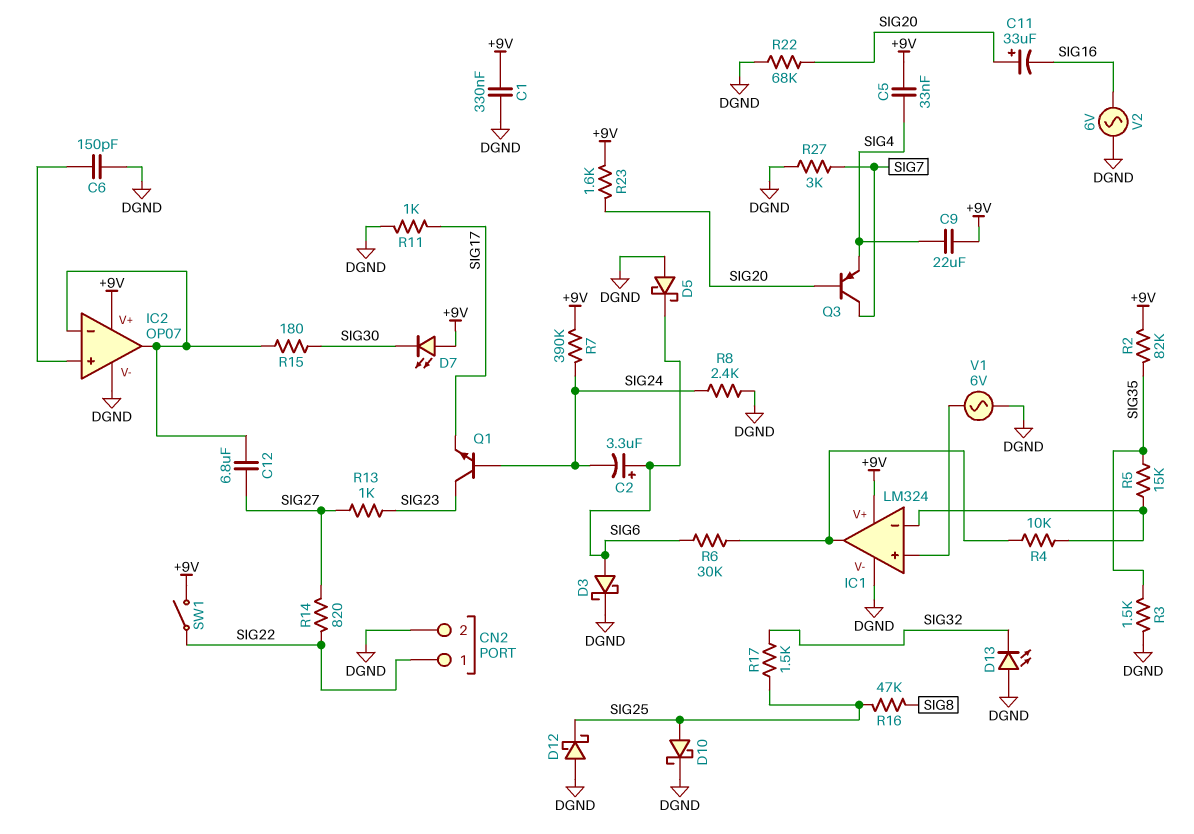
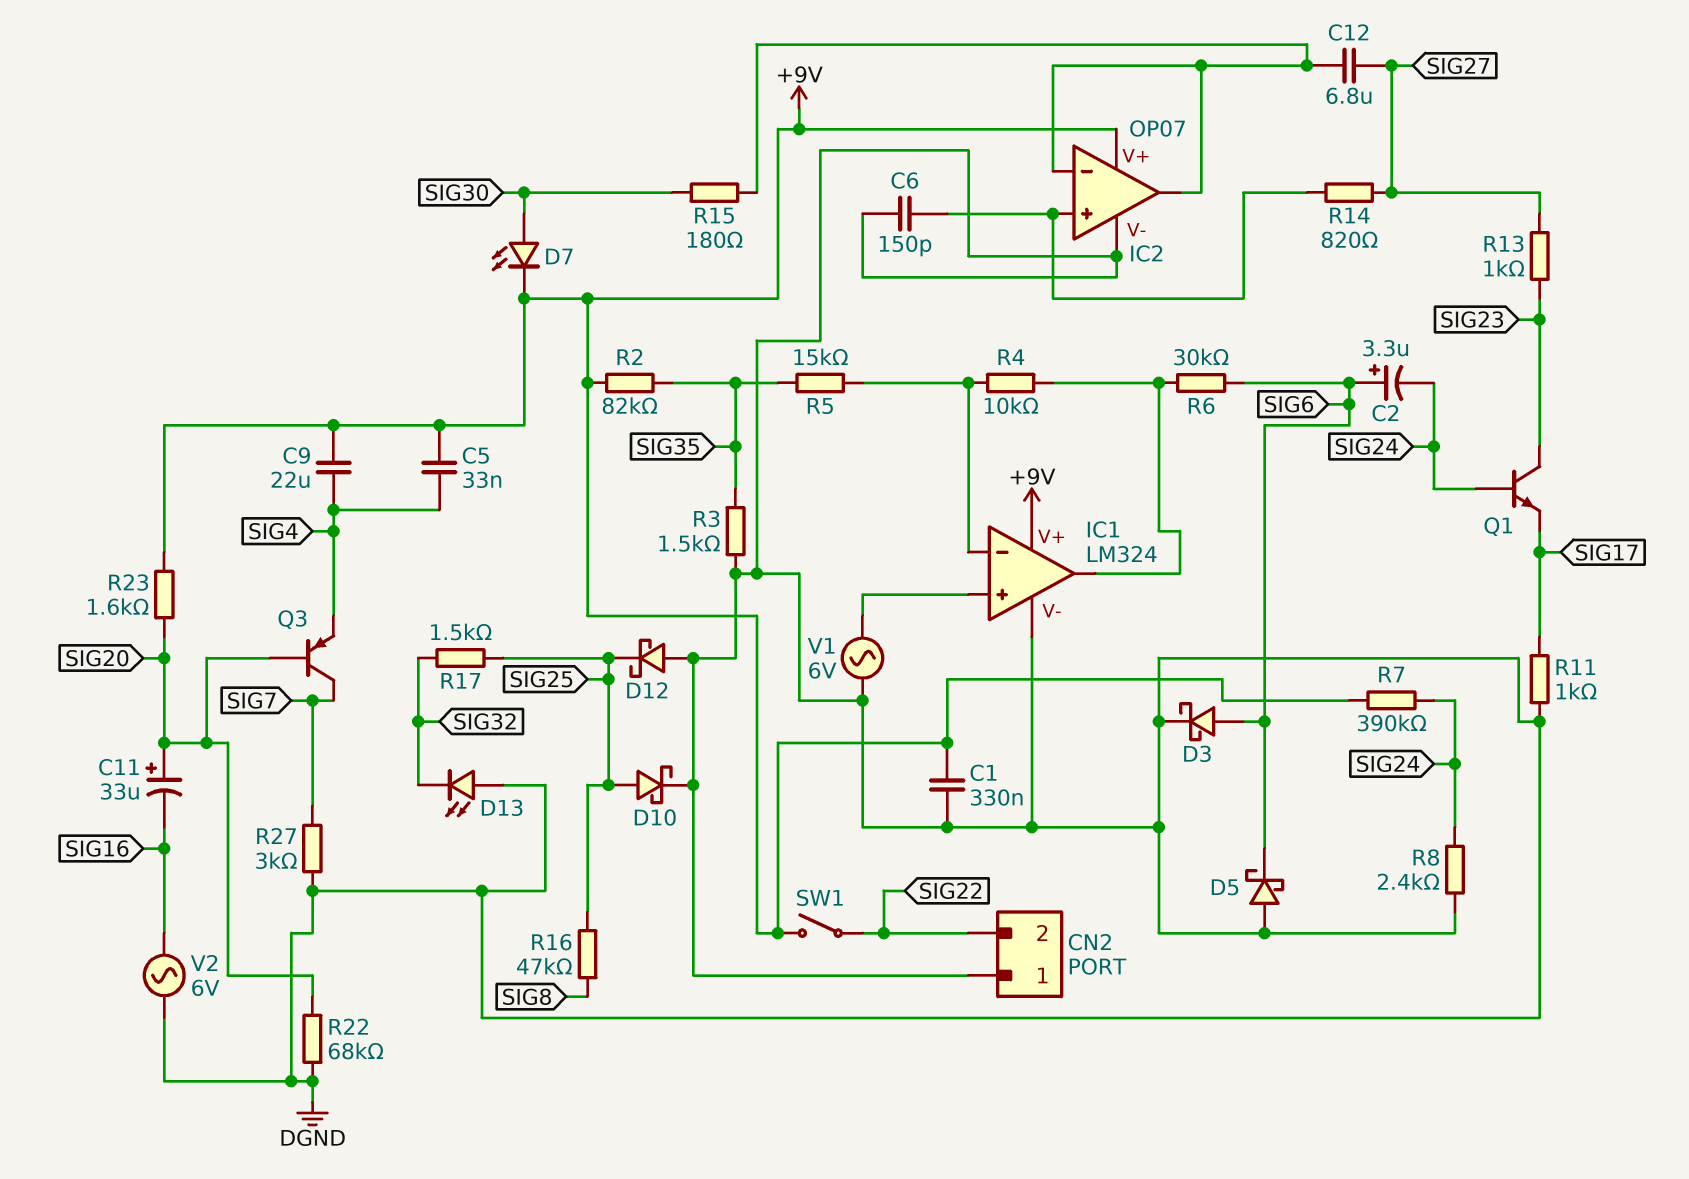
CN2 pin 1: SIG22 -> DGND
CN2 pin 2: DGND -> SIG22
D7: LED (A +9V, K SIG30) -> LED (A SIG30, K +9V)
R14: 820 (SIG22, SIG27) -> 820 (IC2/in+, SIG27)

